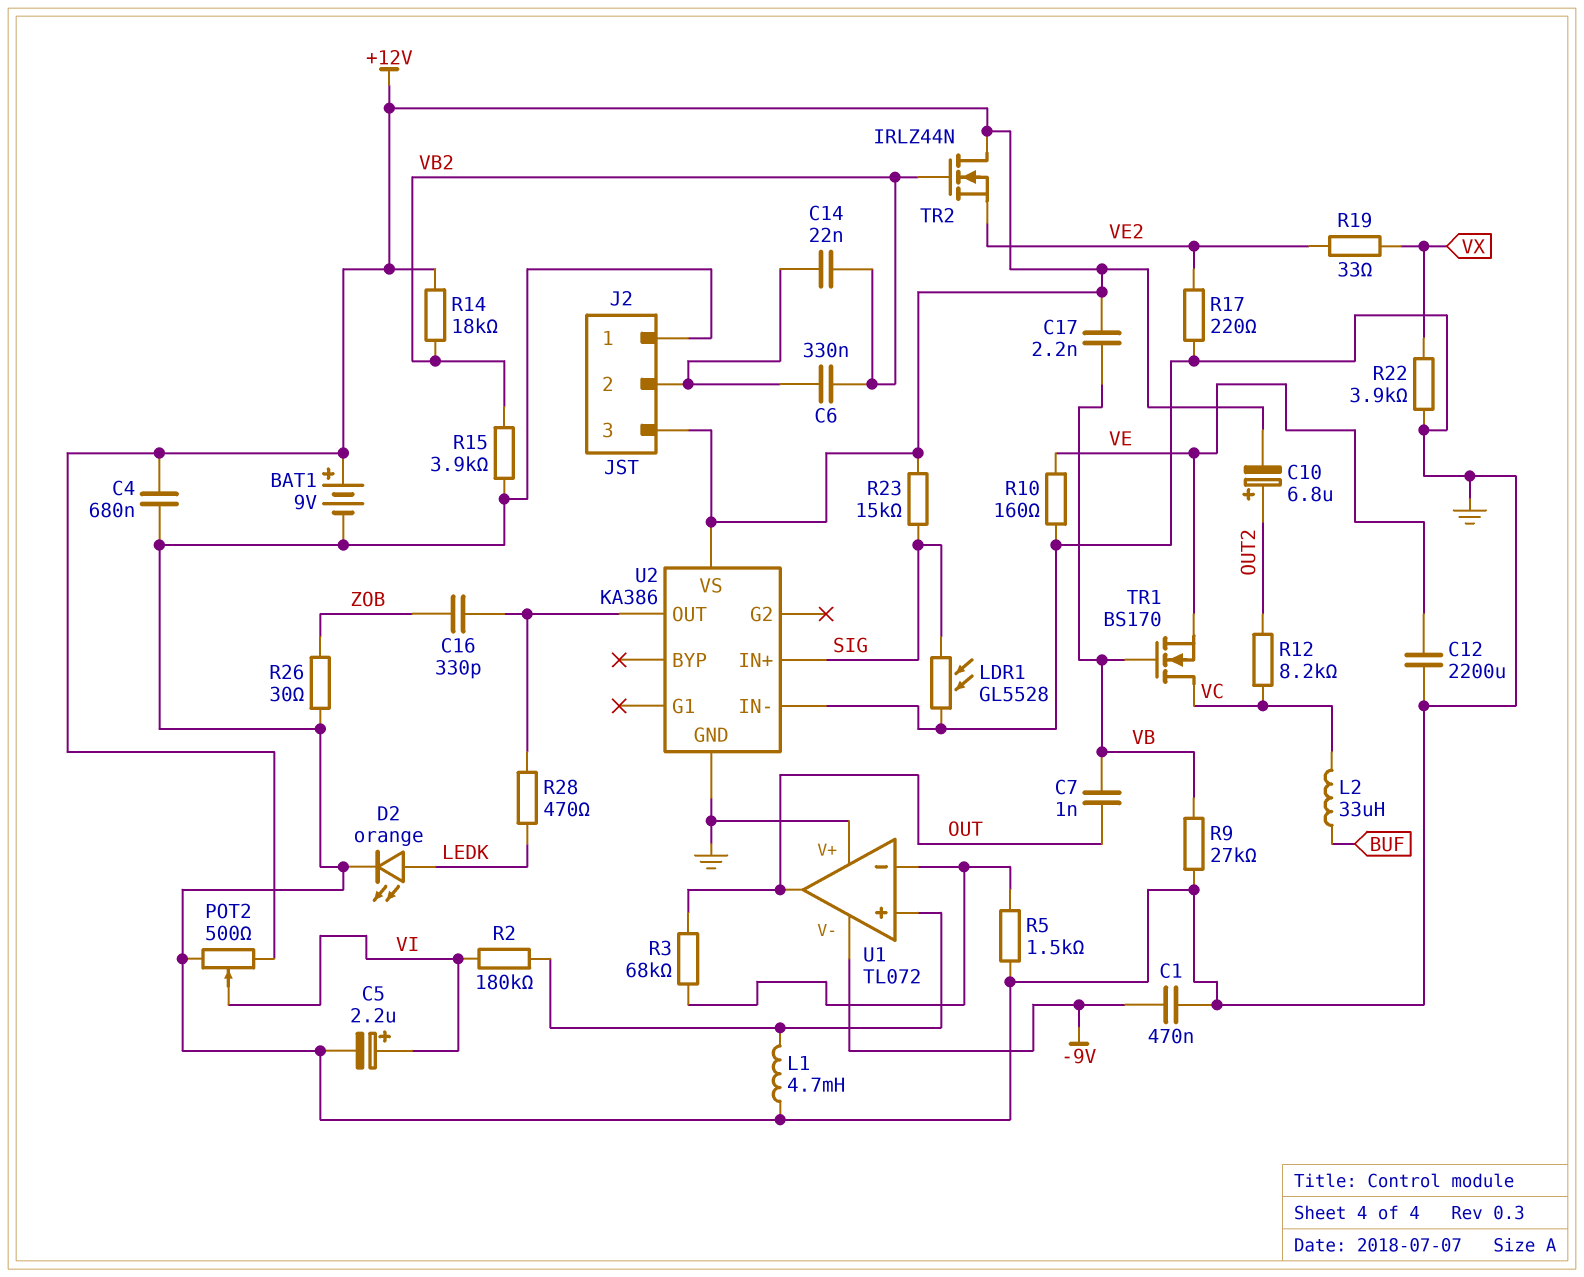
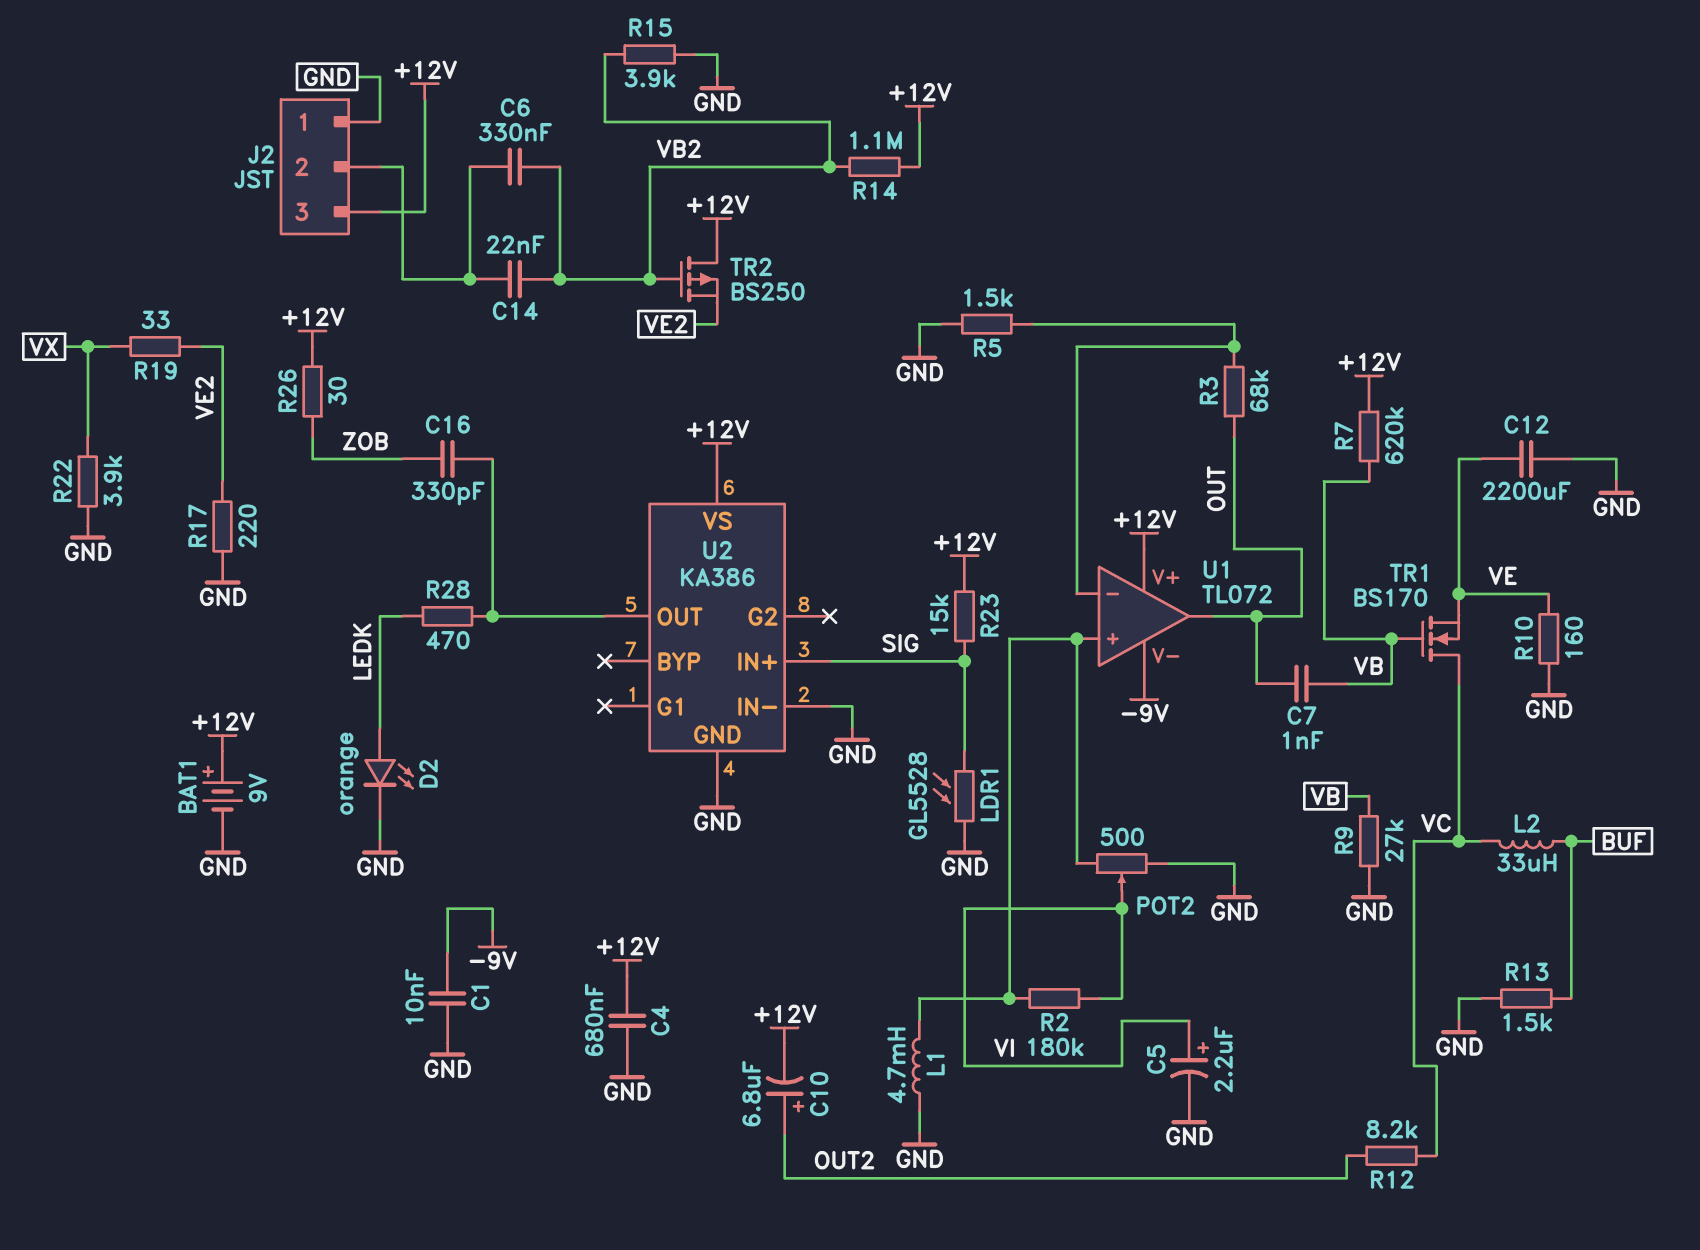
C1: 470nF (-9V, GND) -> 10nF (-9V, GND)
C17: 2.2nF (+12V, VB) -> none
POT2: 500 (+12V, GND, wiper VI) -> 500 (GND, U1/in+, wiper VI)
R7: none -> 620k (+12V, VB)
R13: none -> 1.5k (BUF, GND)
R14: 18k (+12V, VB2) -> 1.1M (+12V, VB2)
R26: 30 (GND, ZOB) -> 30 (+12V, ZOB)
TR2: NMOS IRLZ44N (G VB2, D +12V, S VE2) -> PMOS BS250 (G VB2, D +12V, S VE2)
U1 pin V+: GND -> +12V

